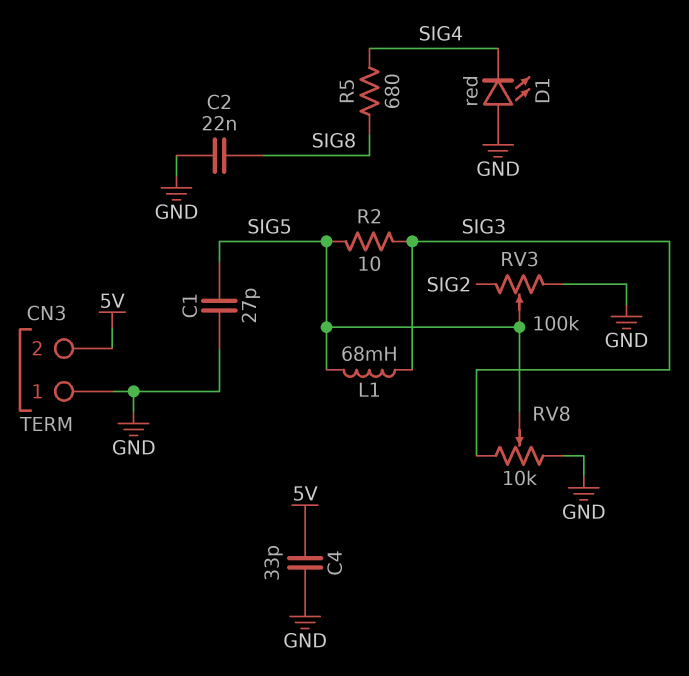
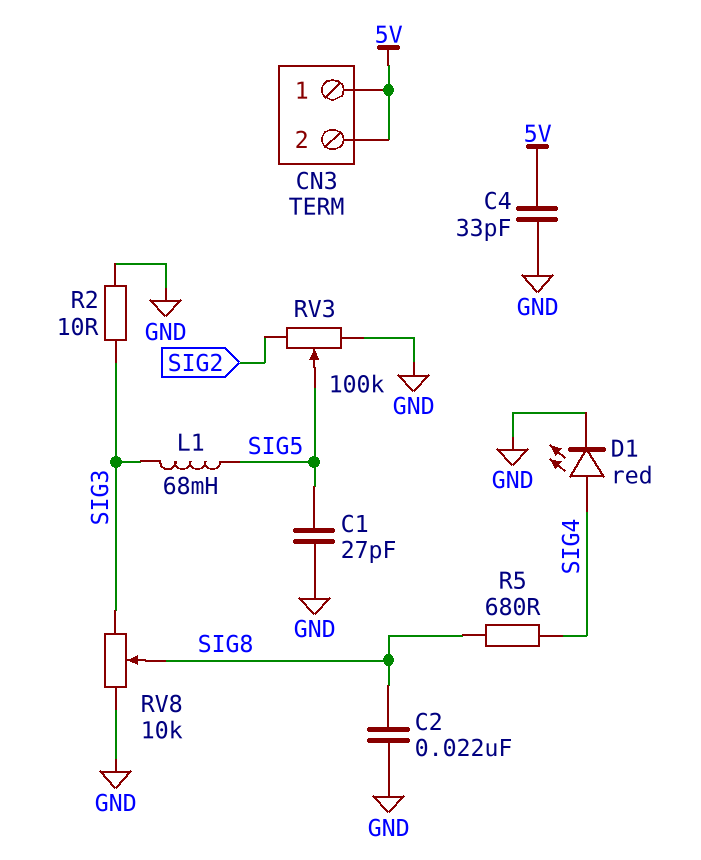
CN3 pin 1: GND -> 5V
D1: LED red (A GND, K SIG4) -> LED red (A SIG4, K GND)
R2: 10 (SIG3, SIG5) -> 10 (GND, SIG3)
RV8: 10k (GND, SIG3, wiper SIG5) -> 10k (GND, SIG3, wiper SIG8)

